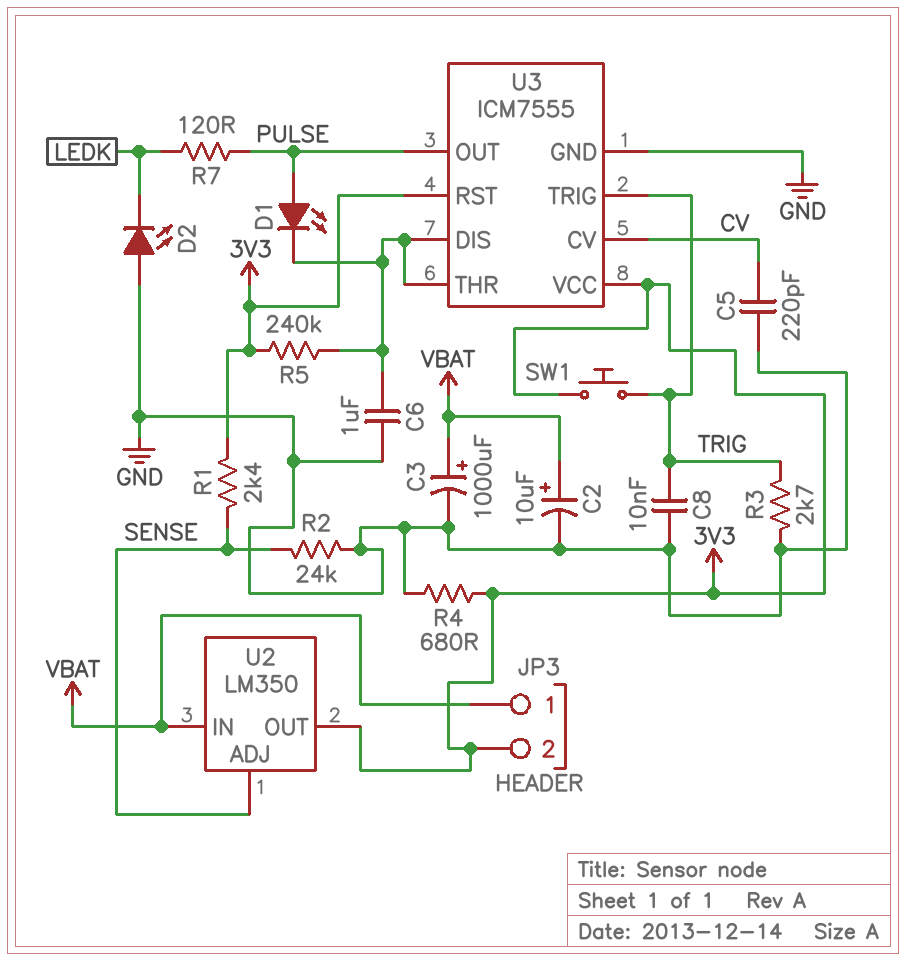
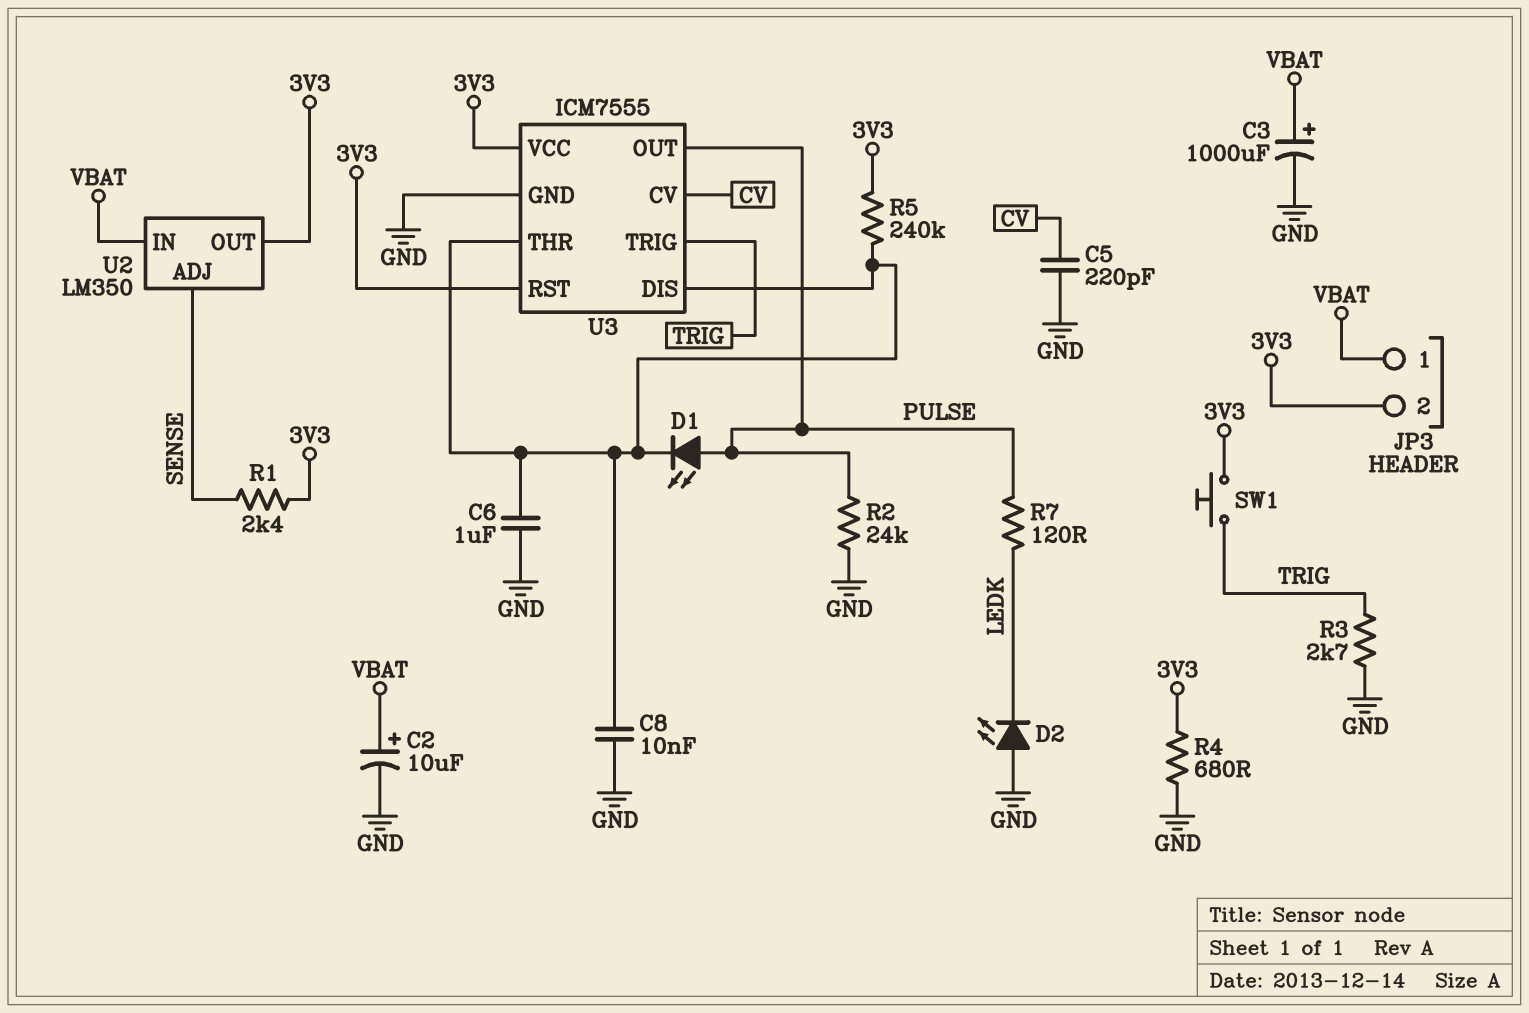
C8: 10nF (GND, TRIG) -> 10nF (GND, U3/DIS)
R2: 24k (GND, SENSE) -> 24k (GND, PULSE)

